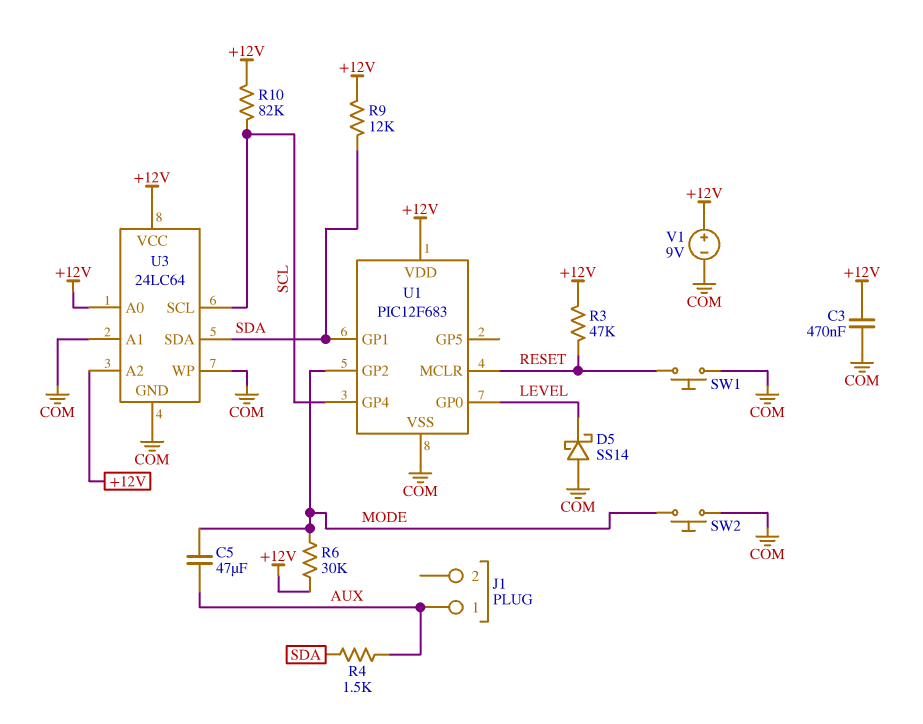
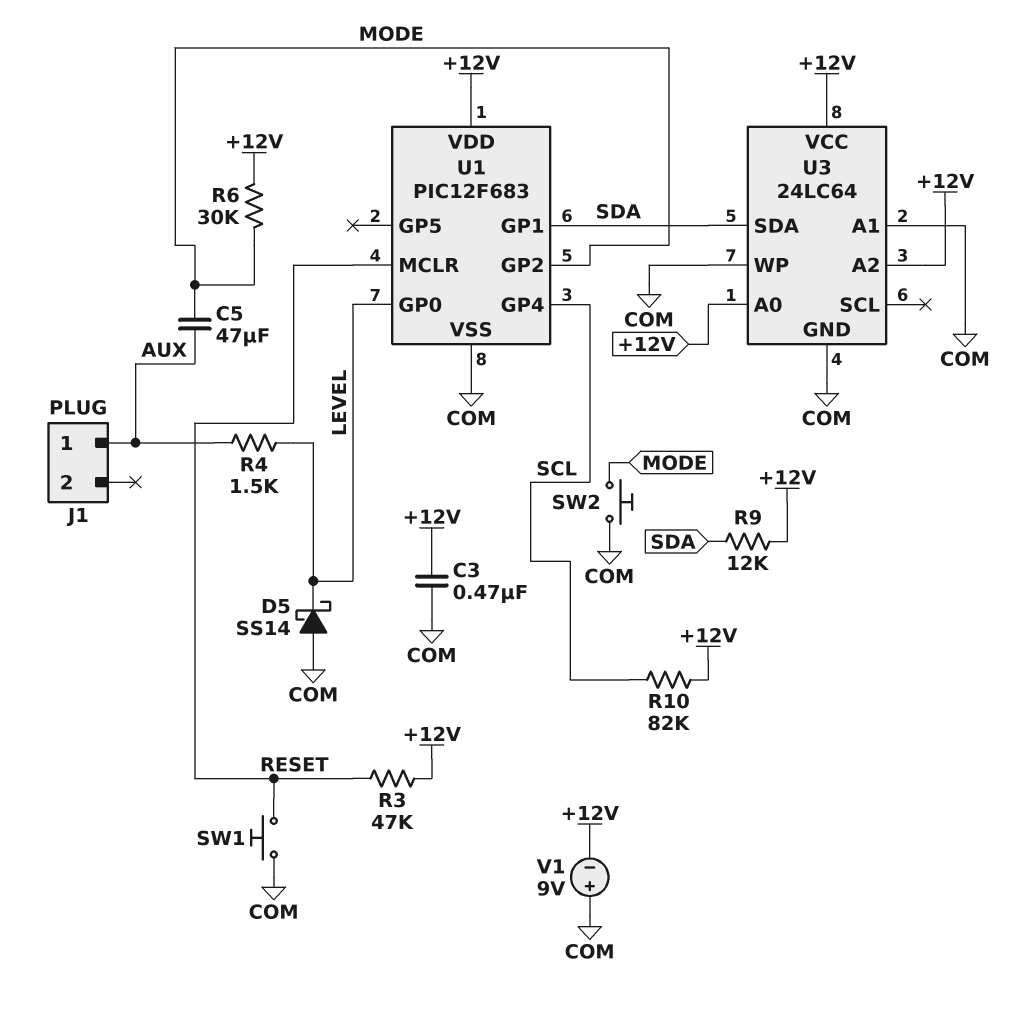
R4: 1.5k (AUX, SDA) -> 1.5k (AUX, LEVEL)
U3 pin SCL: SCL -> none
V1: 9V (plus +12V, minus COM) -> 9V (plus COM, minus +12V)

